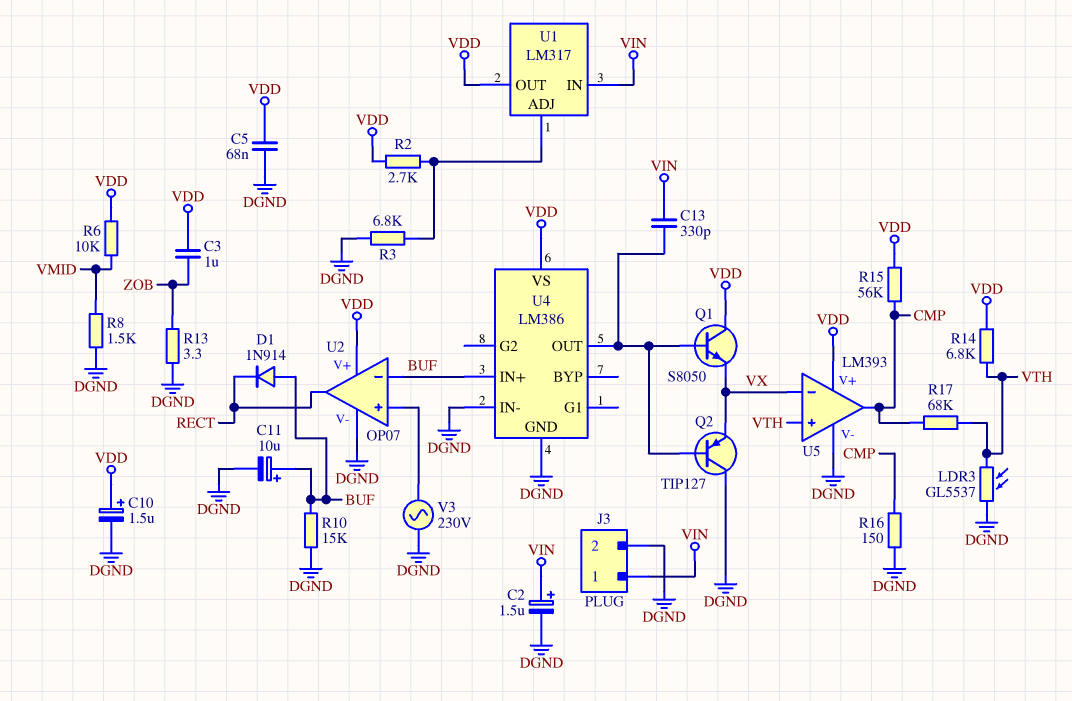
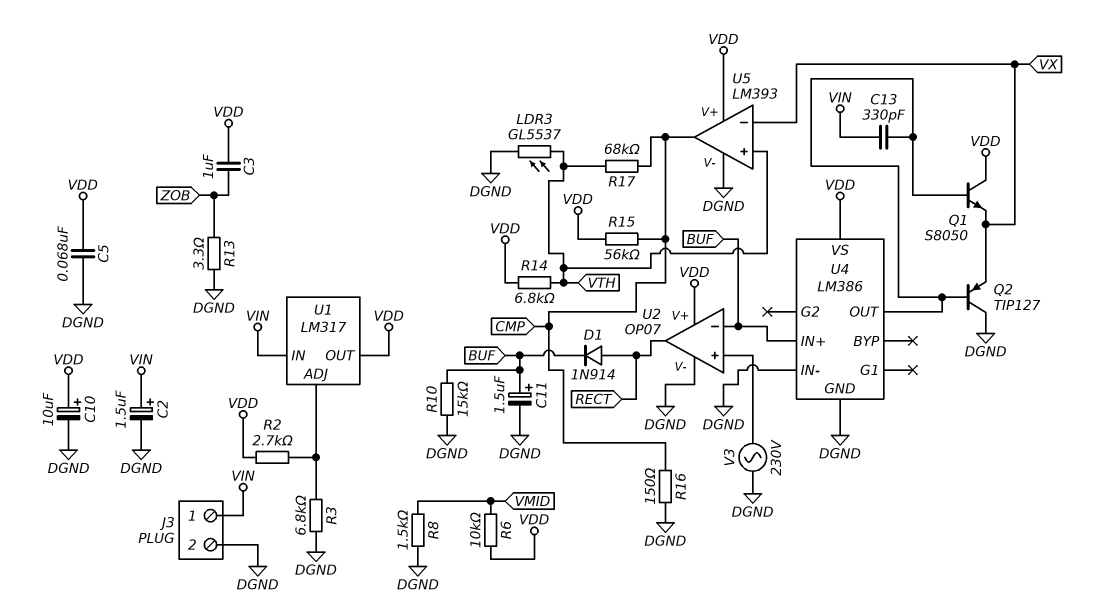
C10: 1.5uF (plus VDD, minus DGND) -> 10uF (plus VDD, minus DGND)
C11: 10uF (plus BUF, minus DGND) -> 1.5uF (plus BUF, minus DGND)
D1: diode 1N914 (A BUF, K RECT) -> diode 1N914 (A RECT, K BUF)

